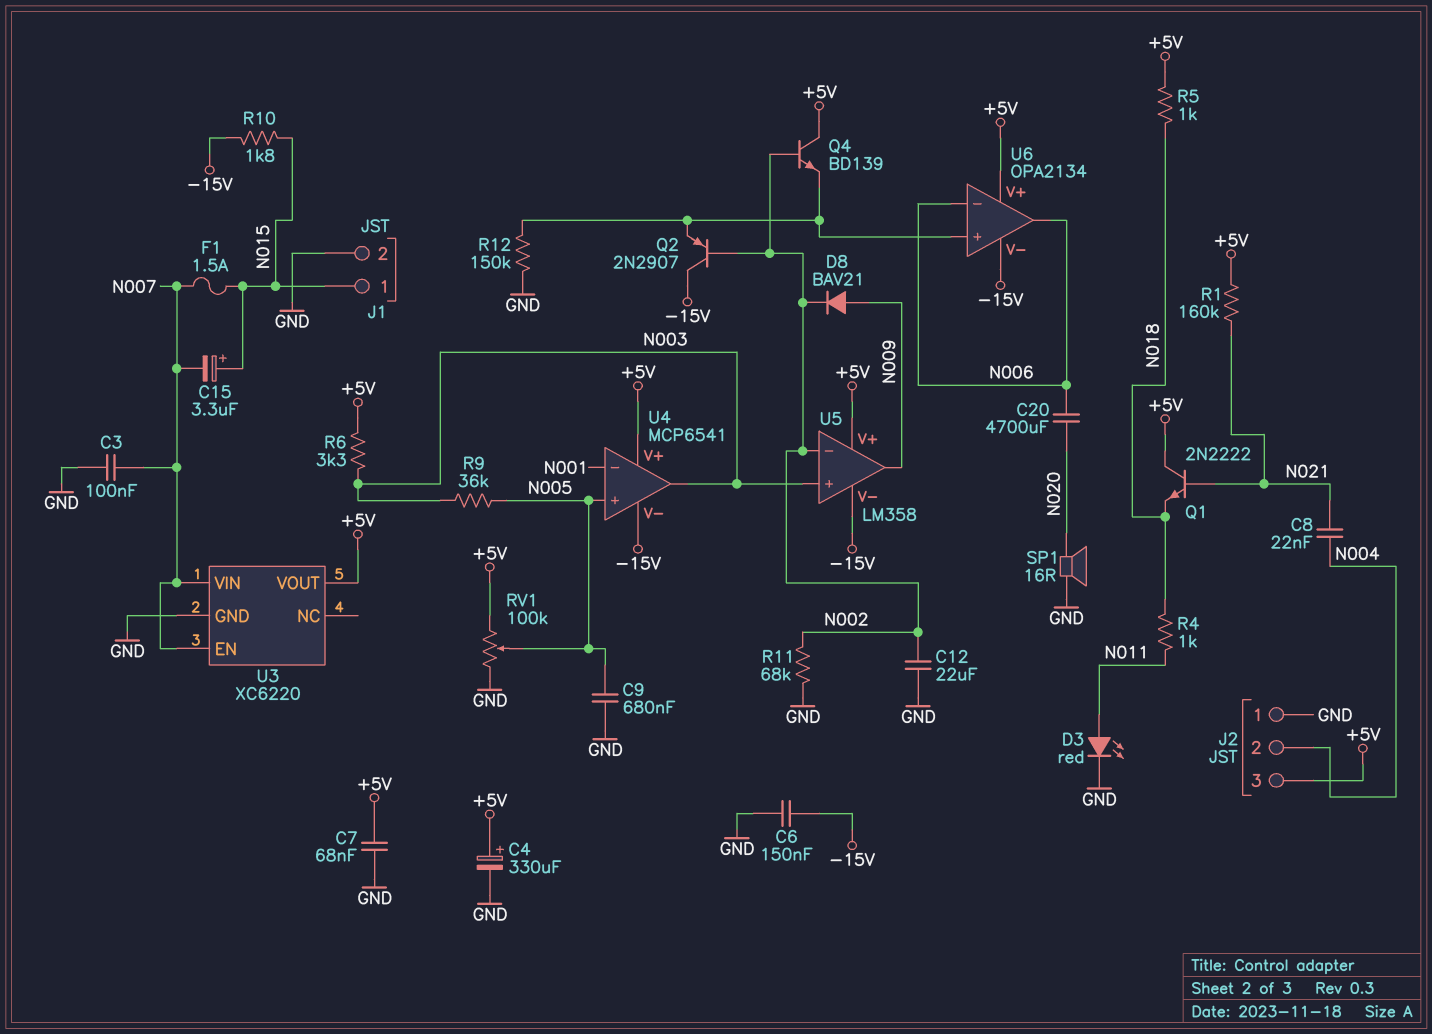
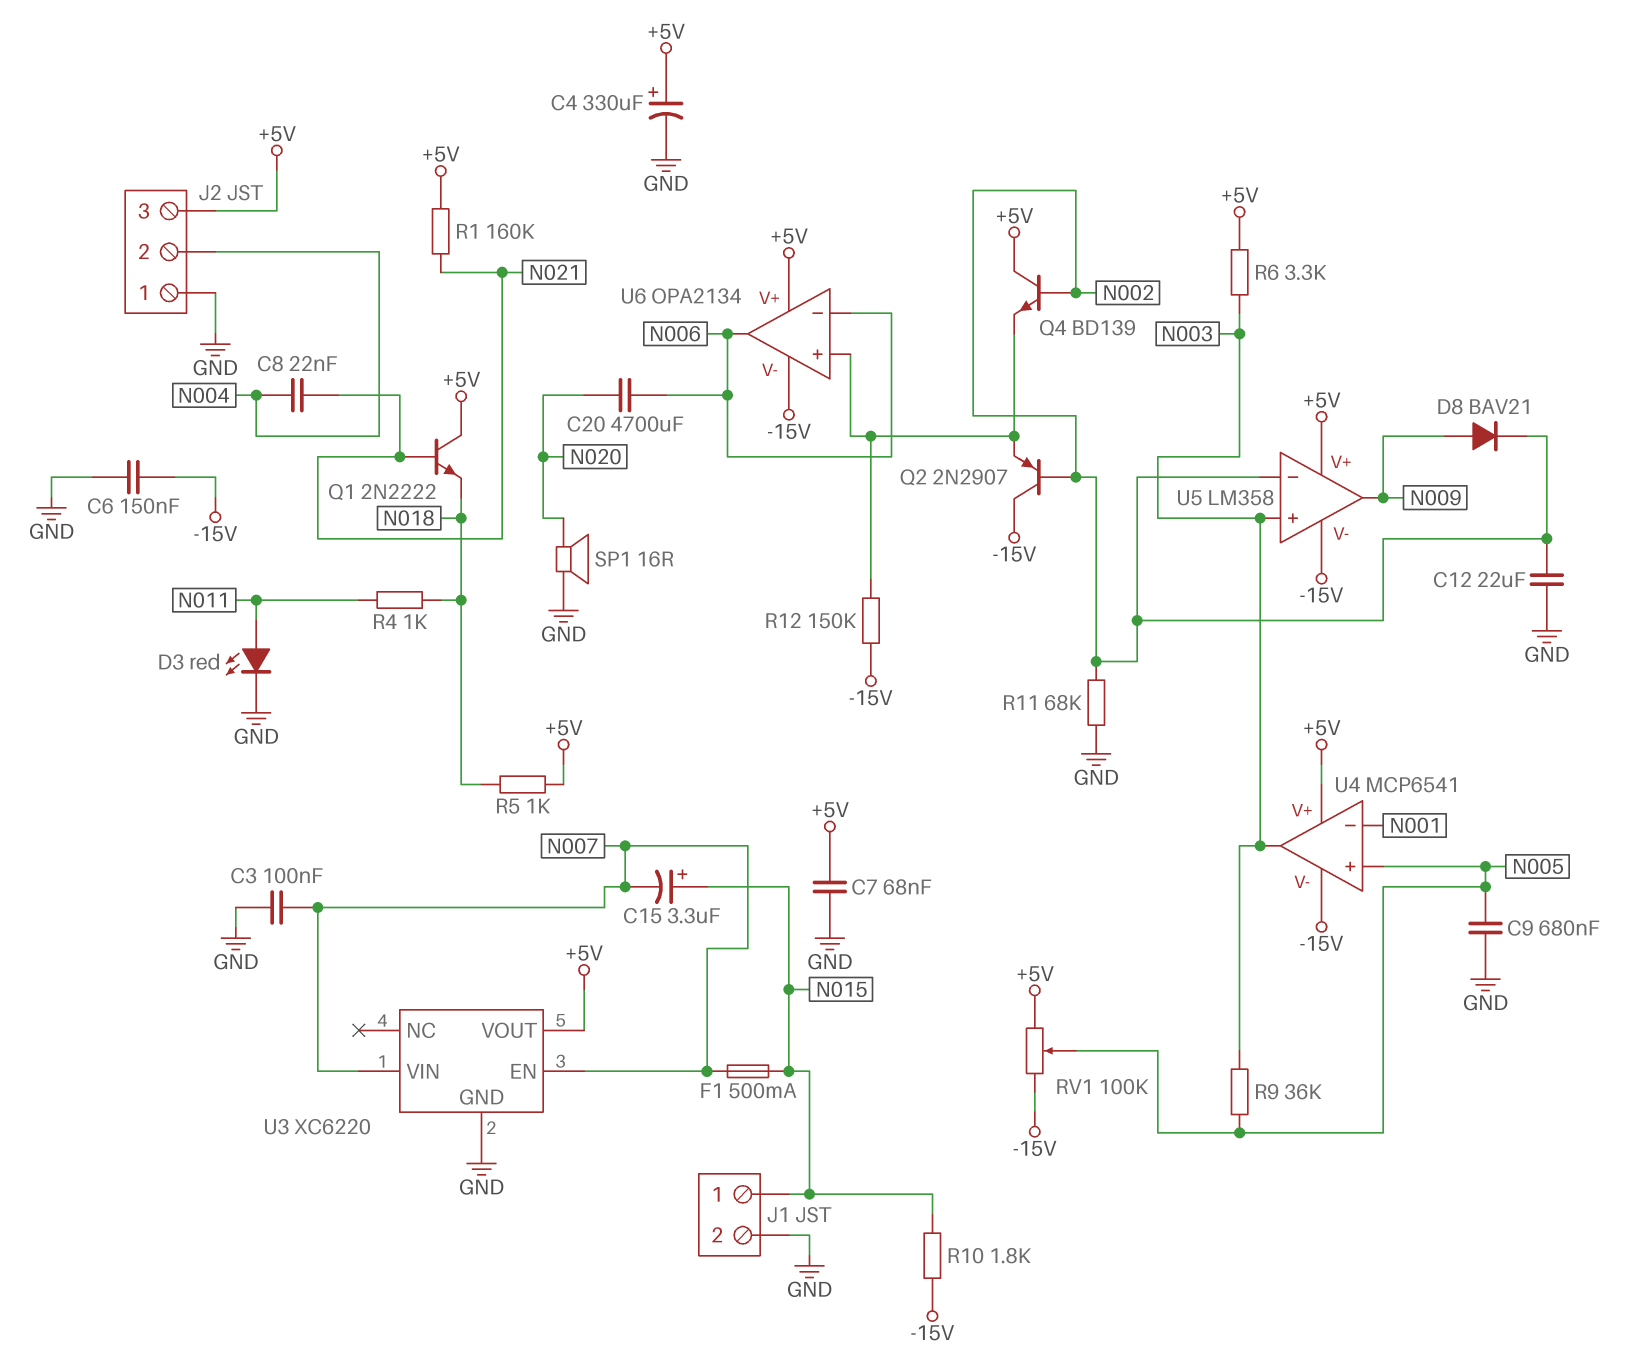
F1: 1.5A (N007, N015) -> 500mA (N007, N015)
R12: 150k (GND, U6/in+) -> 150k (-15V, U6/in+)
RV1: 100k (+5V, GND, wiper N005) -> 100k (+5V, -15V, wiper N005)

